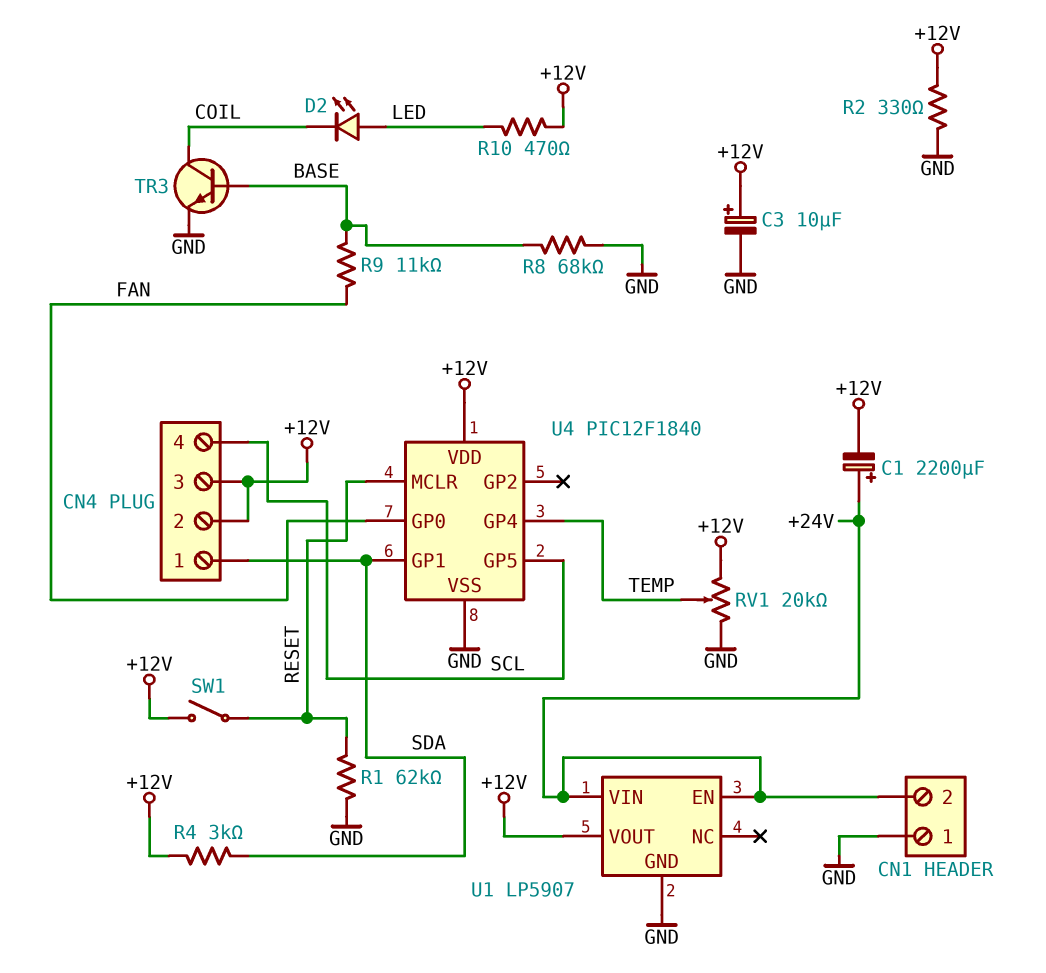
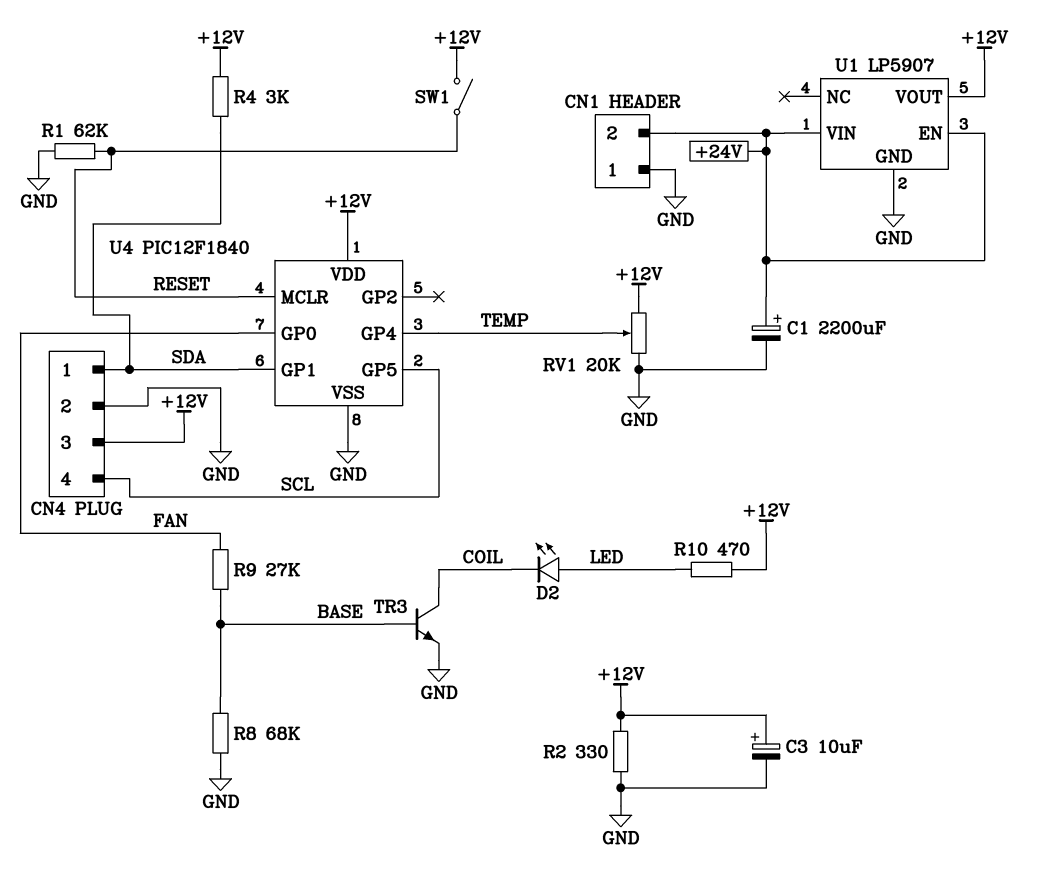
C1: 2200uF (plus +24V, minus +12V) -> 2200uF (plus +24V, minus GND)
CN4 pin 2: +12V -> GND
R9: 11k (BASE, FAN) -> 27k (BASE, FAN)

